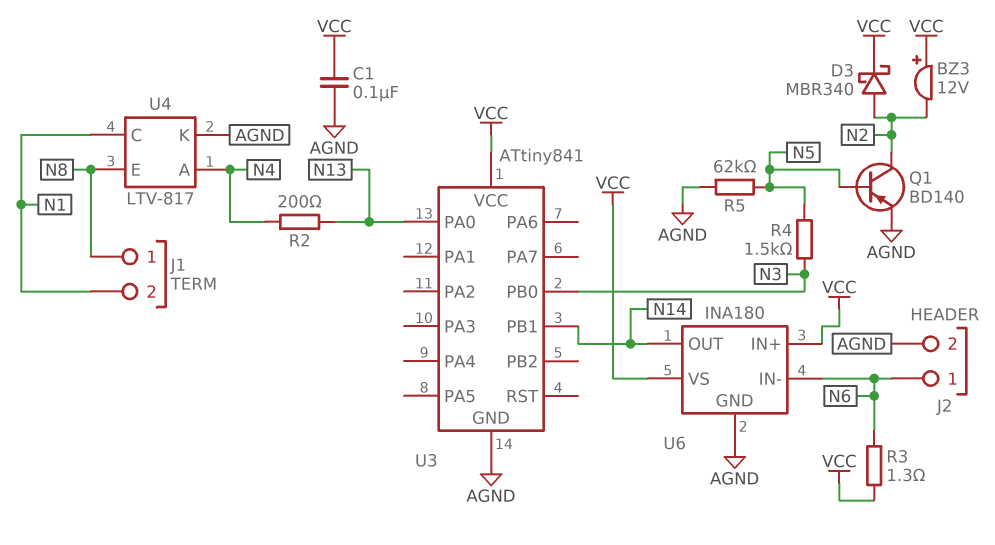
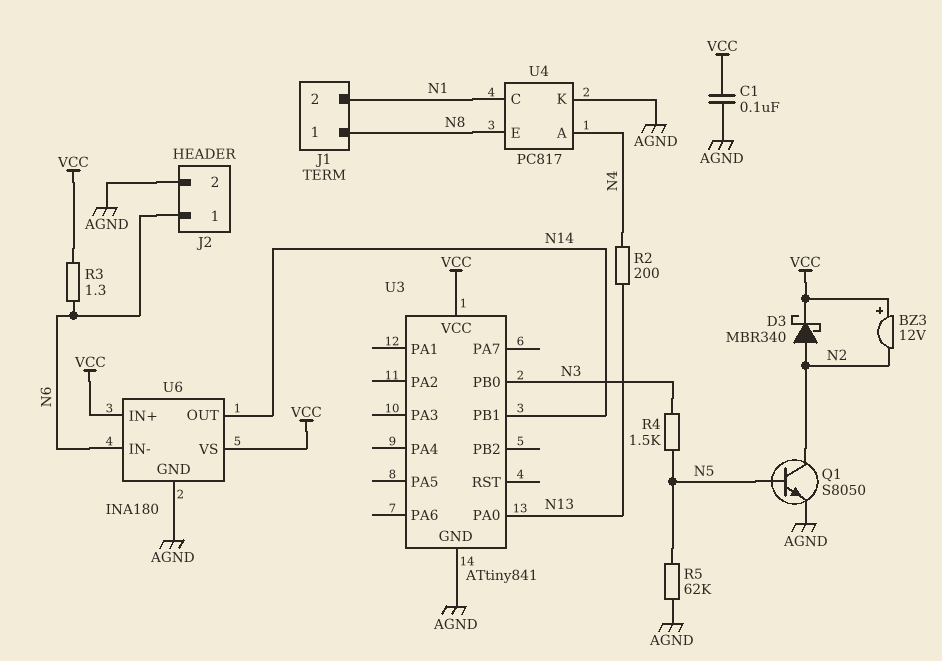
Q1: PNP BD140 (B N5, C N2, E AGND) -> NPN S8050 (B N5, C N2, E AGND)
U4: LTV-817 -> PC817

